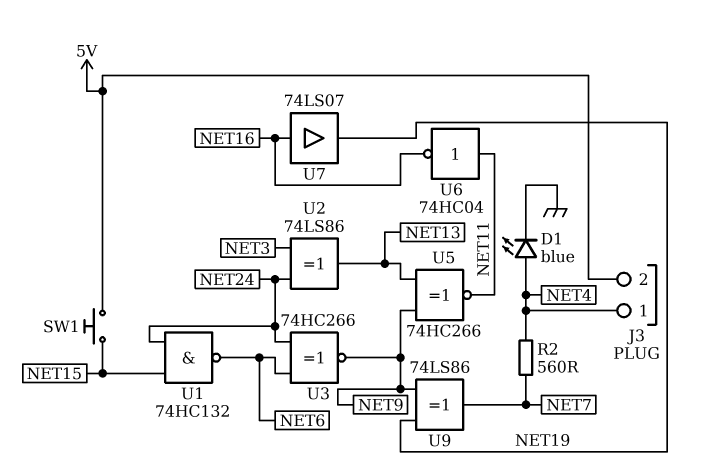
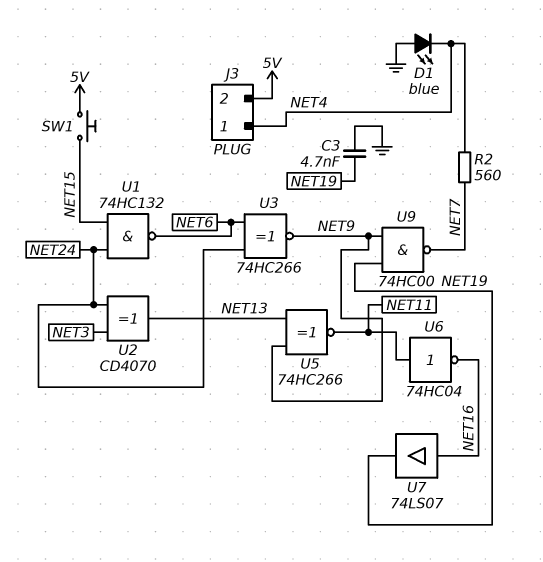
C3: none -> 4.7nF (GND, NET19)
D1: LED blue (A NET4, K GND) -> LED blue (A GND, K NET4)
U2: XOR 74LS86 (in NET3, in NET24, out NET13) -> XOR CD4070 (in NET3, in NET24, out NET13)
U9: XOR 74LS86 (in NET9, in NET19, out NET7) -> NAND 74HC00 (in NET9, in NET19, out NET7)

